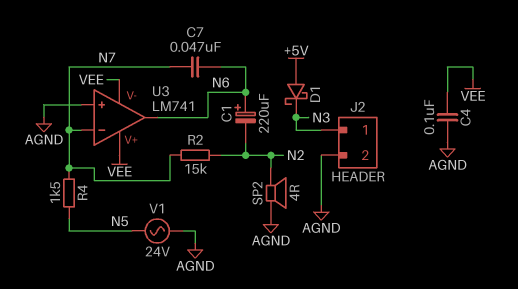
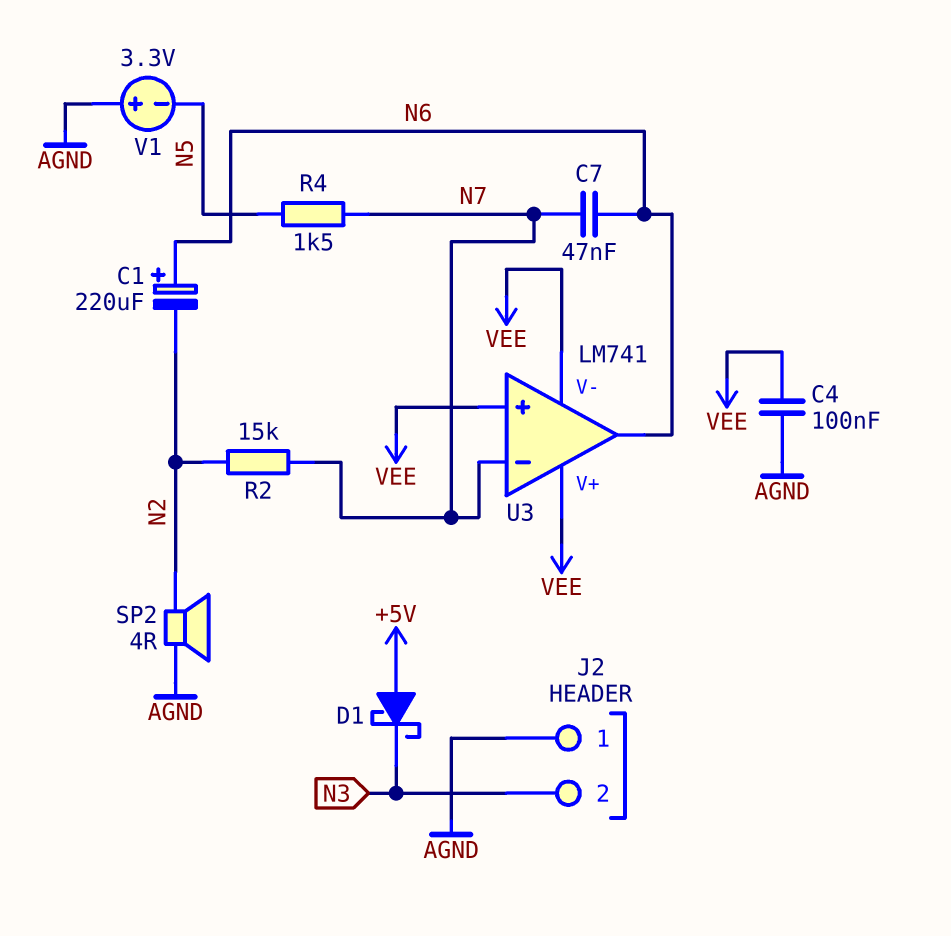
J2 pin 1: N3 -> AGND
J2 pin 2: AGND -> N3
U3 pin in+: AGND -> VEE
V1: AC 24V (AGND, N5) -> 3.3V (plus AGND, minus N5)

